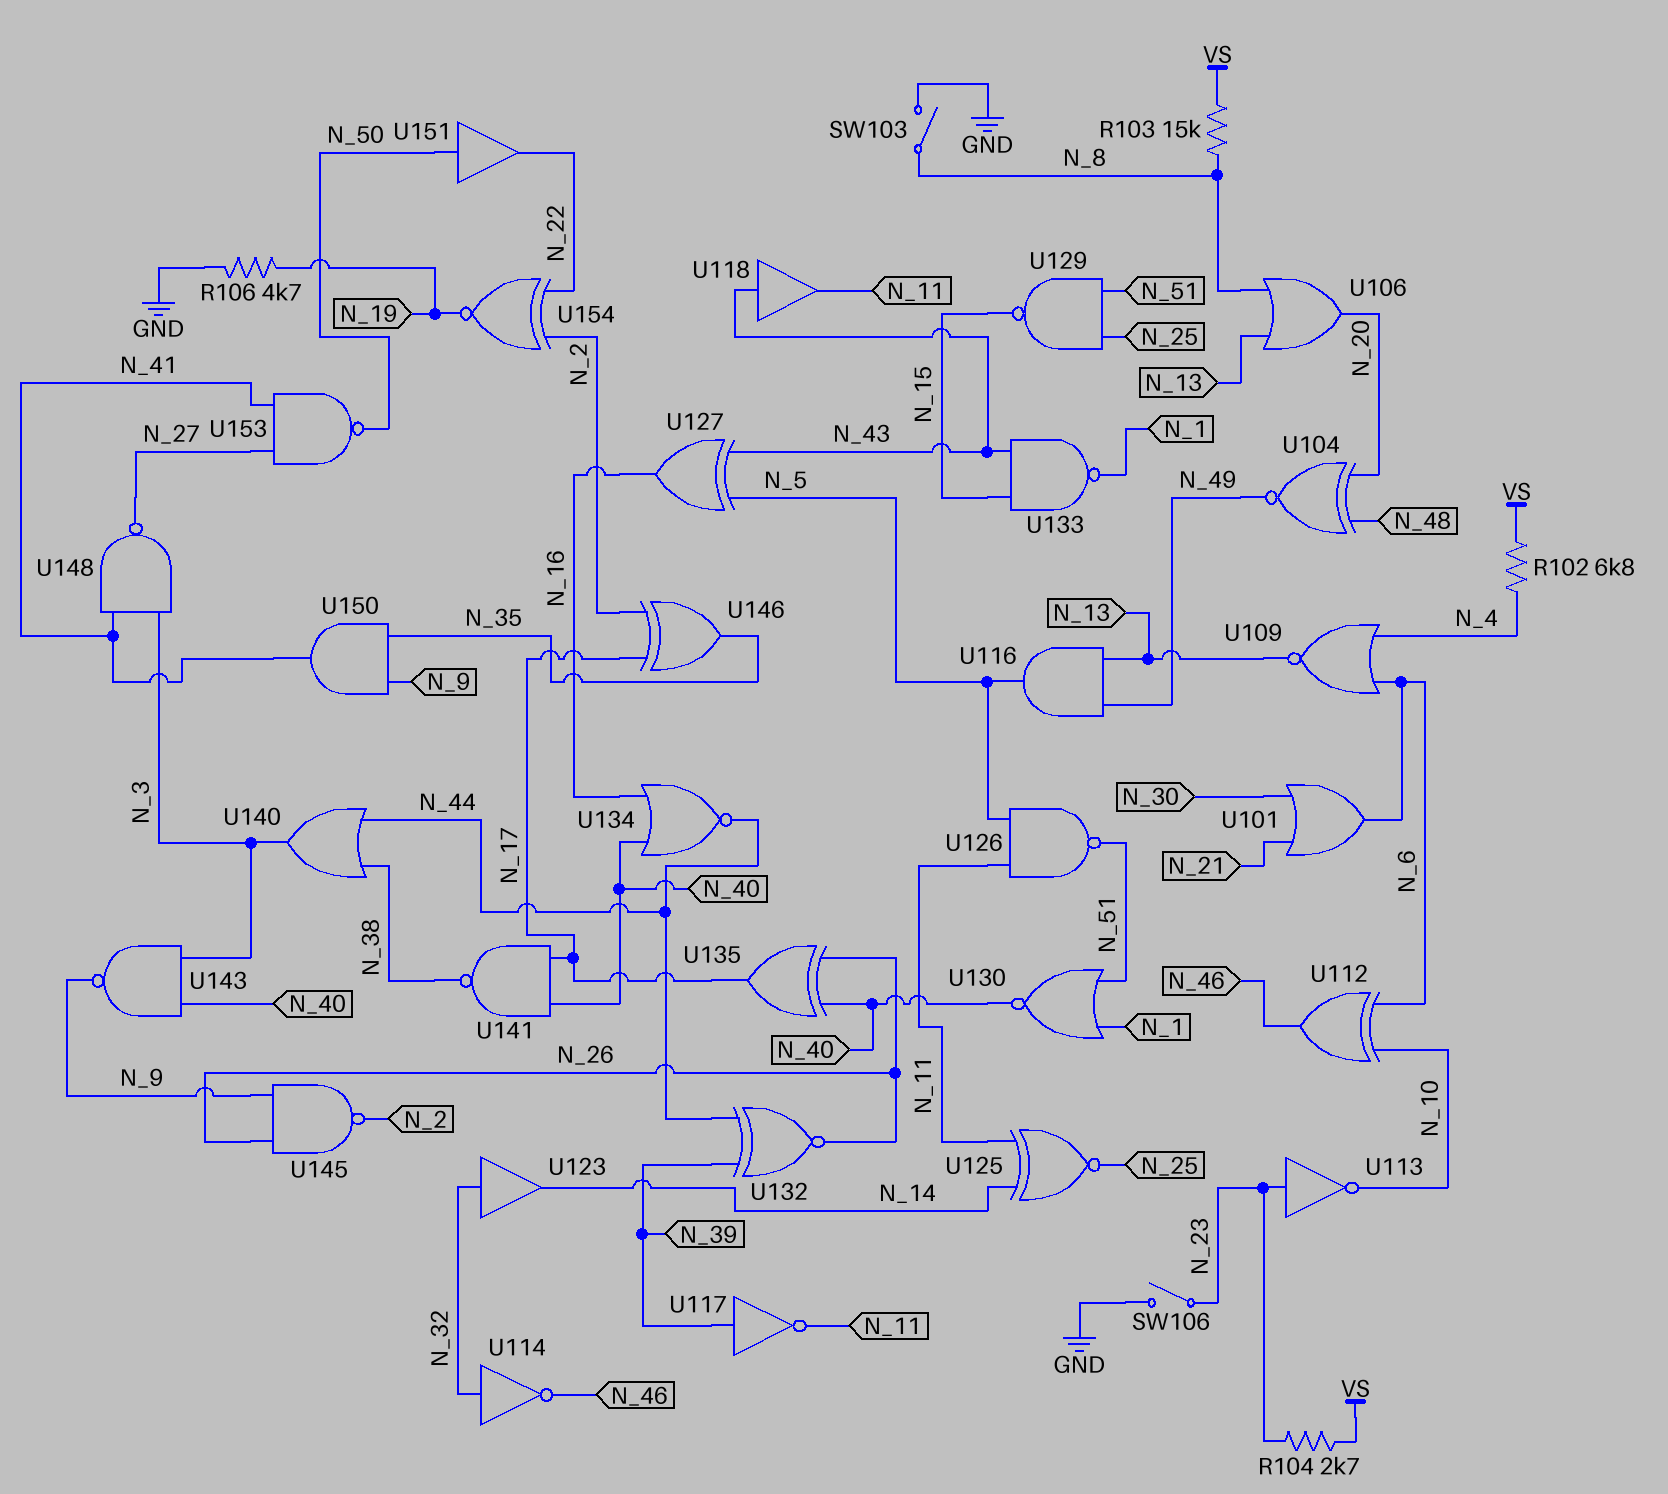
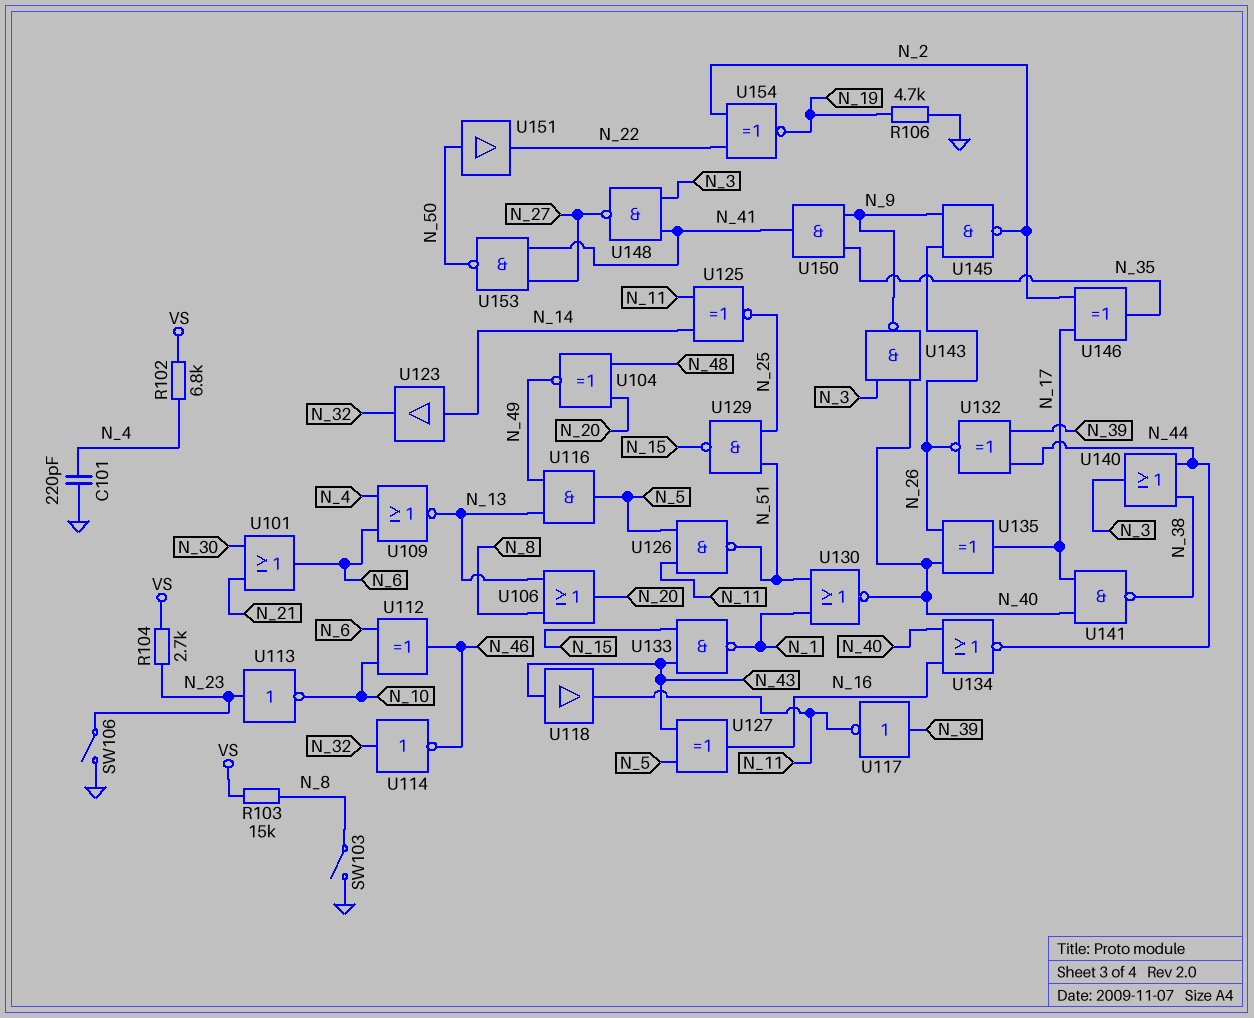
C101: none -> 220pF (GND, N_4)
U123: buffer (in N_32, out N_14) -> buffer (in N_14, out N_32)

